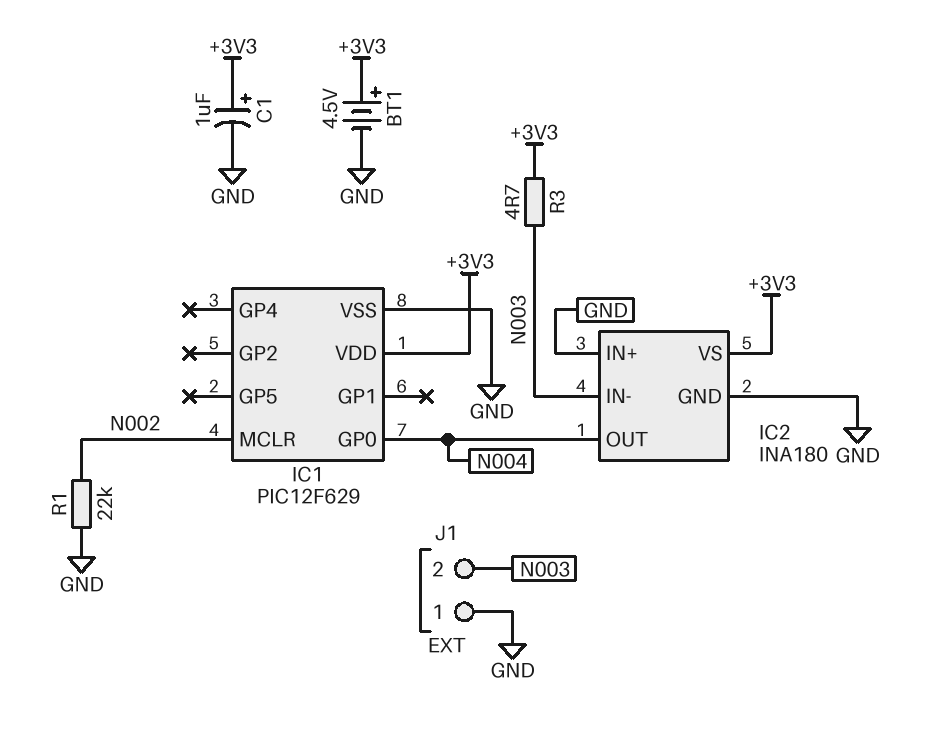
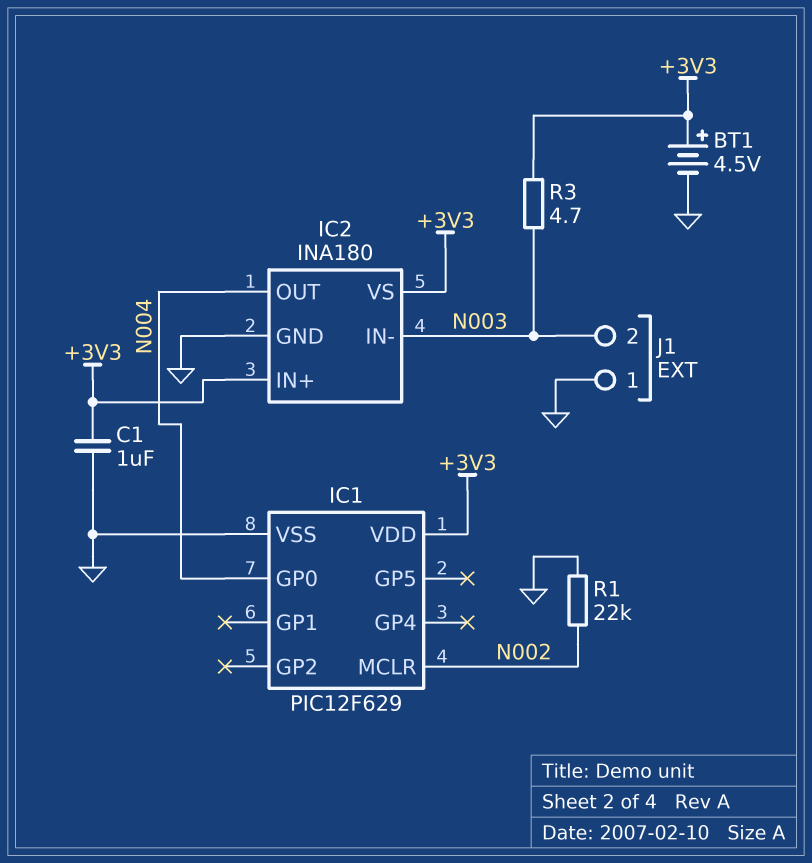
C1: 1uF (plus +3V3, minus GND) -> 1uF (+3V3, GND)
IC2 pin IN+: GND -> +3V3

